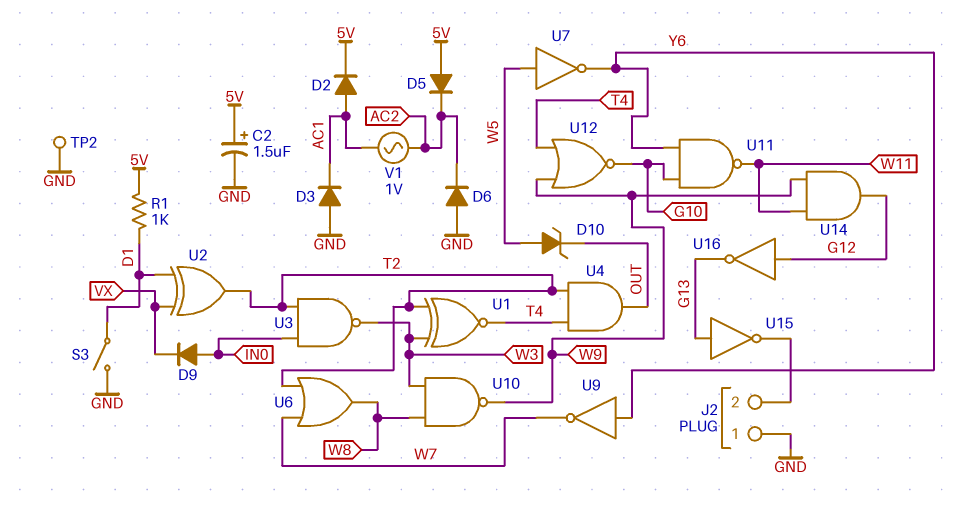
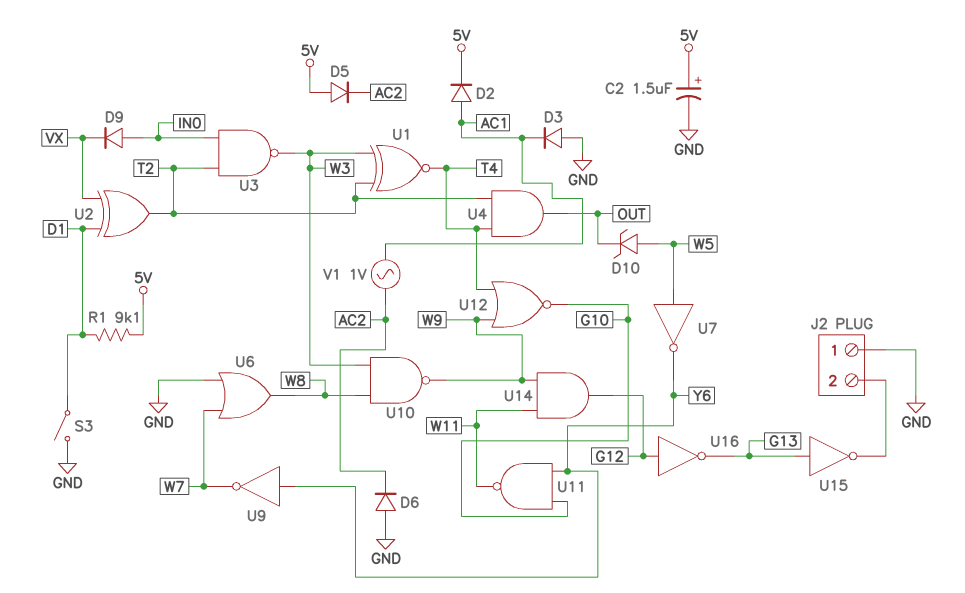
R1: 1k (5V, D1) -> 9.1k (5V, D1)
TP2: test point (GND) -> none
U6: OR (in T2, in W7, out W8) -> OR (in GND, in W7, out W8)

